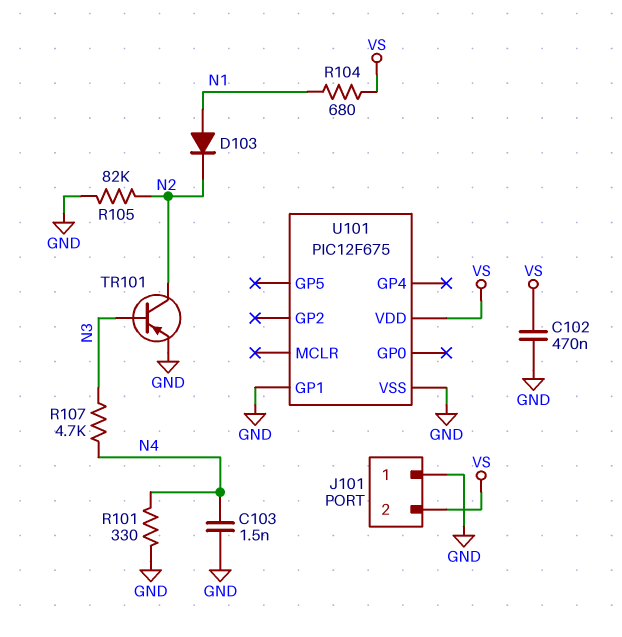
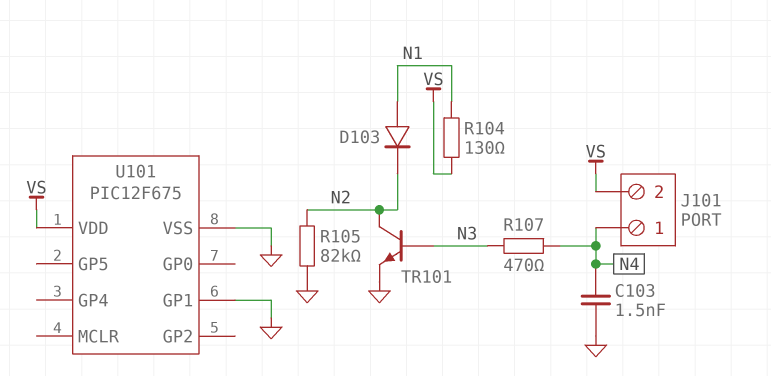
C102: 470nF (GND, VS) -> none
J101 pin 1: GND -> N4
R101: 330 (GND, N4) -> none
R104: 680 (N1, VS) -> 130 (N1, VS)
R107: 4.7k (N3, N4) -> 470 (N3, N4)
TR101: PNP (B N3, C N2, E GND) -> NPN (B N3, C N2, E GND)

